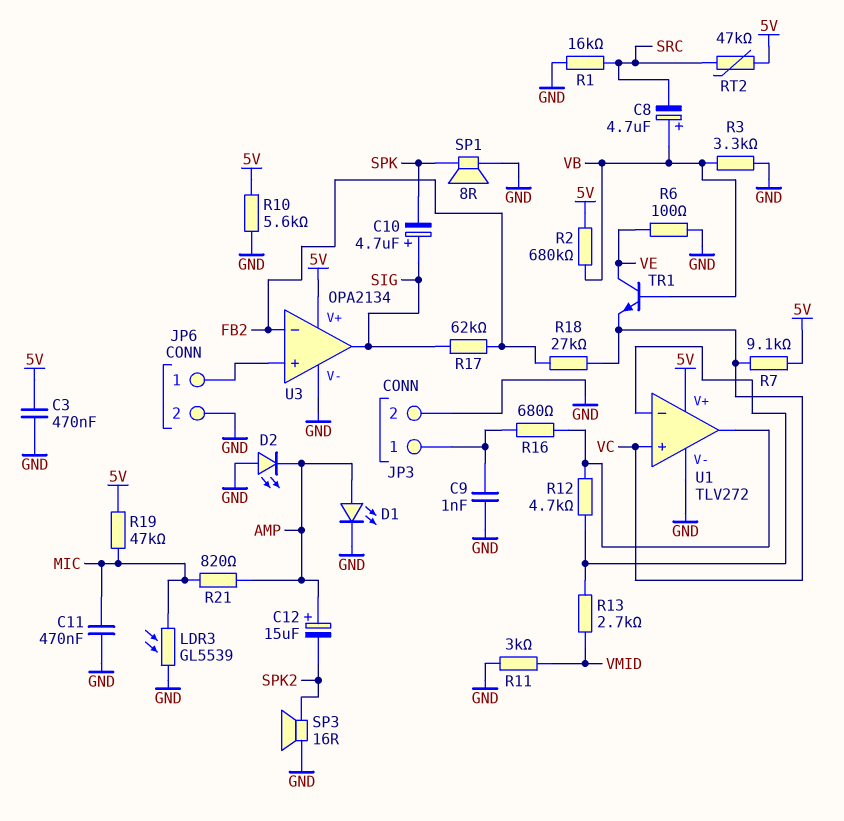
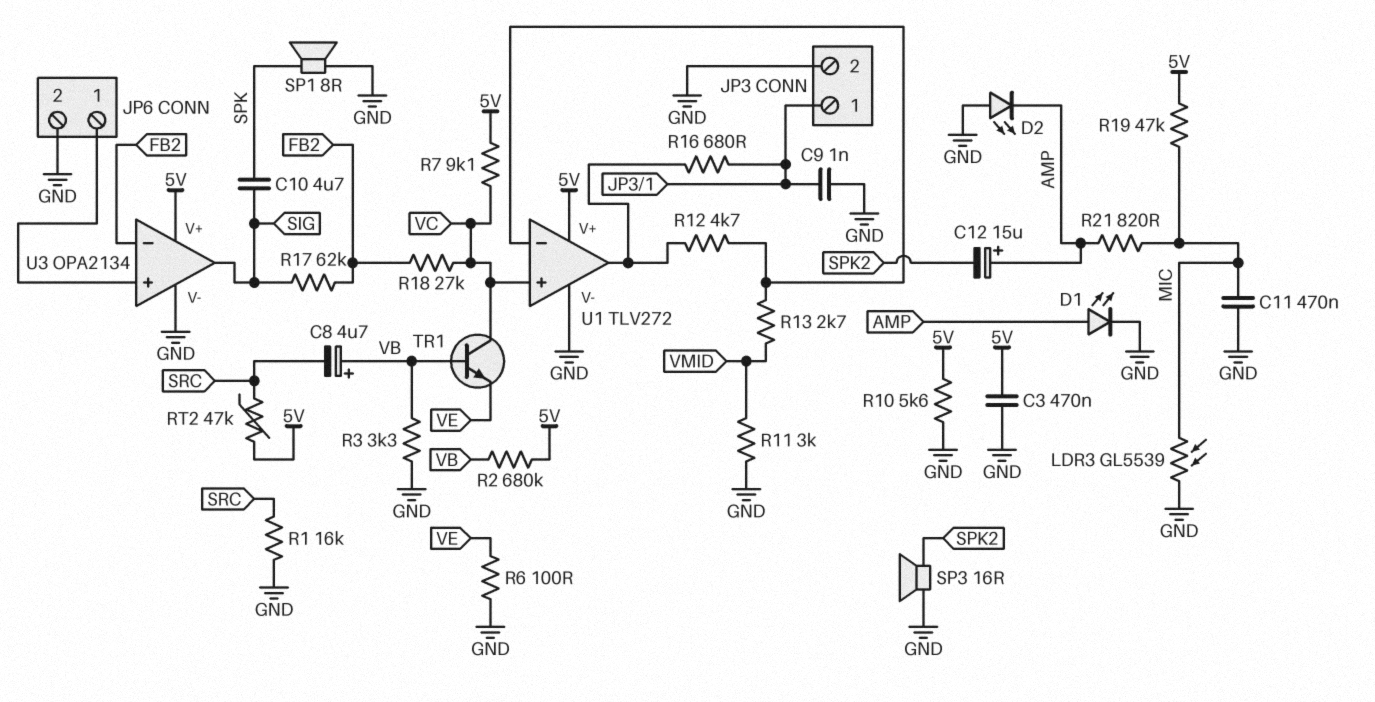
C10: 4.7uF (plus SIG, minus SPK) -> 4.7uF (SIG, SPK)
TR1: NPN (B VB, C VE, E VC) -> NPN (B VB, C VC, E VE)

